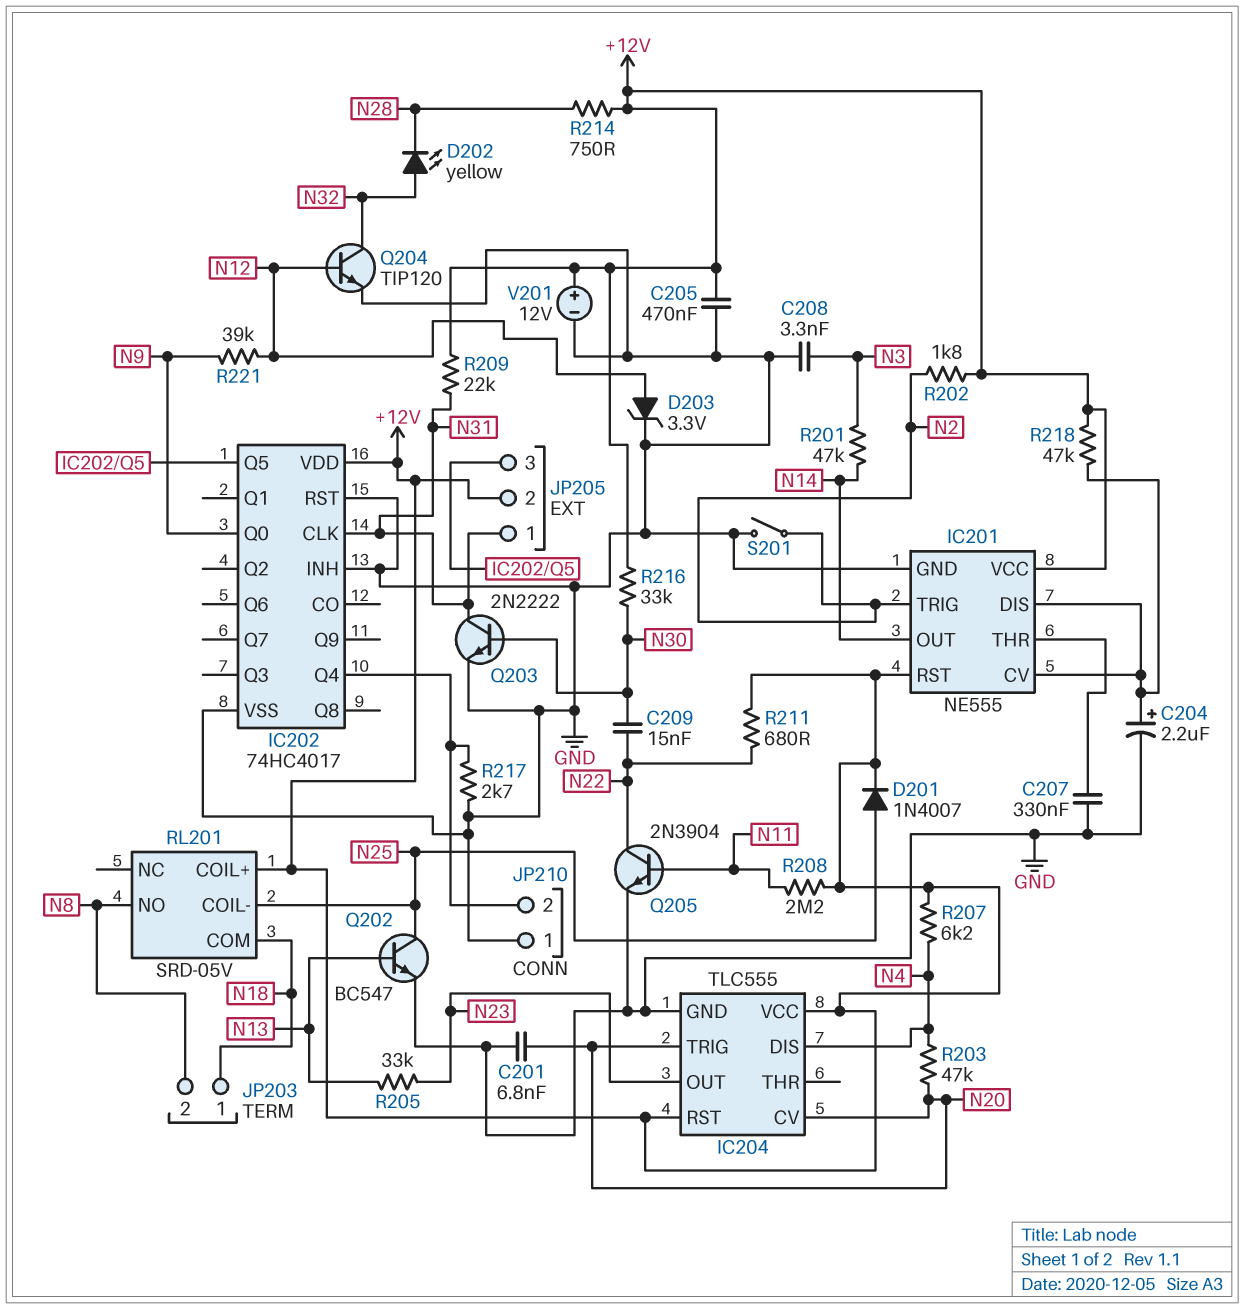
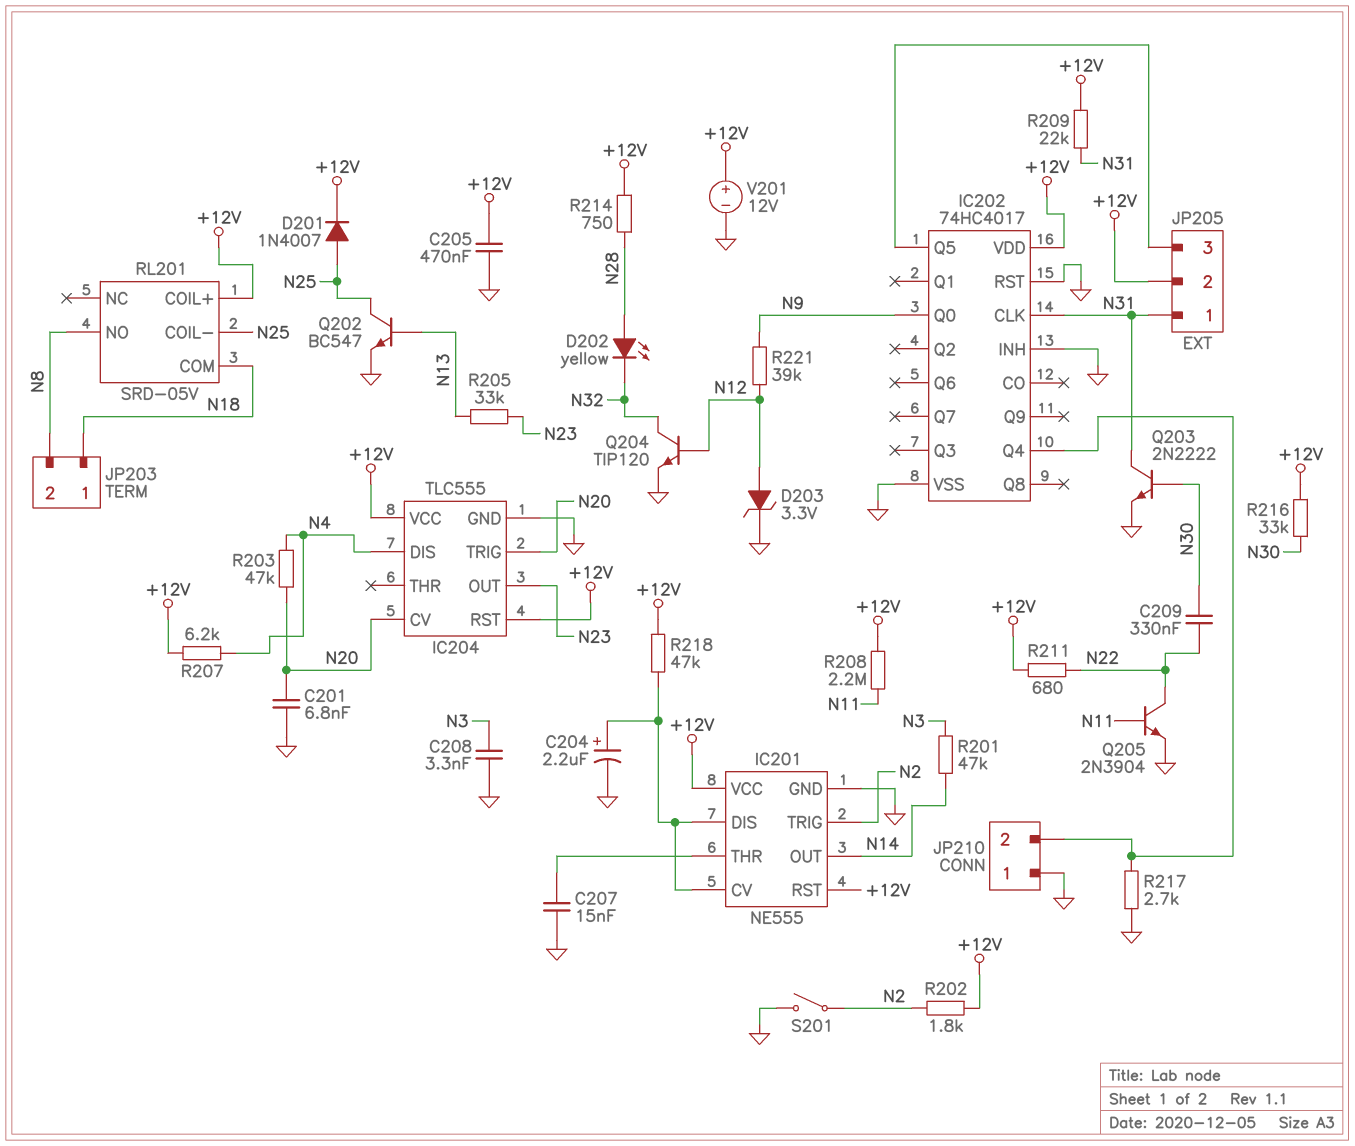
C207: 330nF (GND, IC201/THR) -> 15nF (GND, IC201/THR)
C209: 15nF (N22, N30) -> 330nF (N22, N30)
D202: LED yellow (A N32, K N28) -> LED yellow (A N28, K N32)

